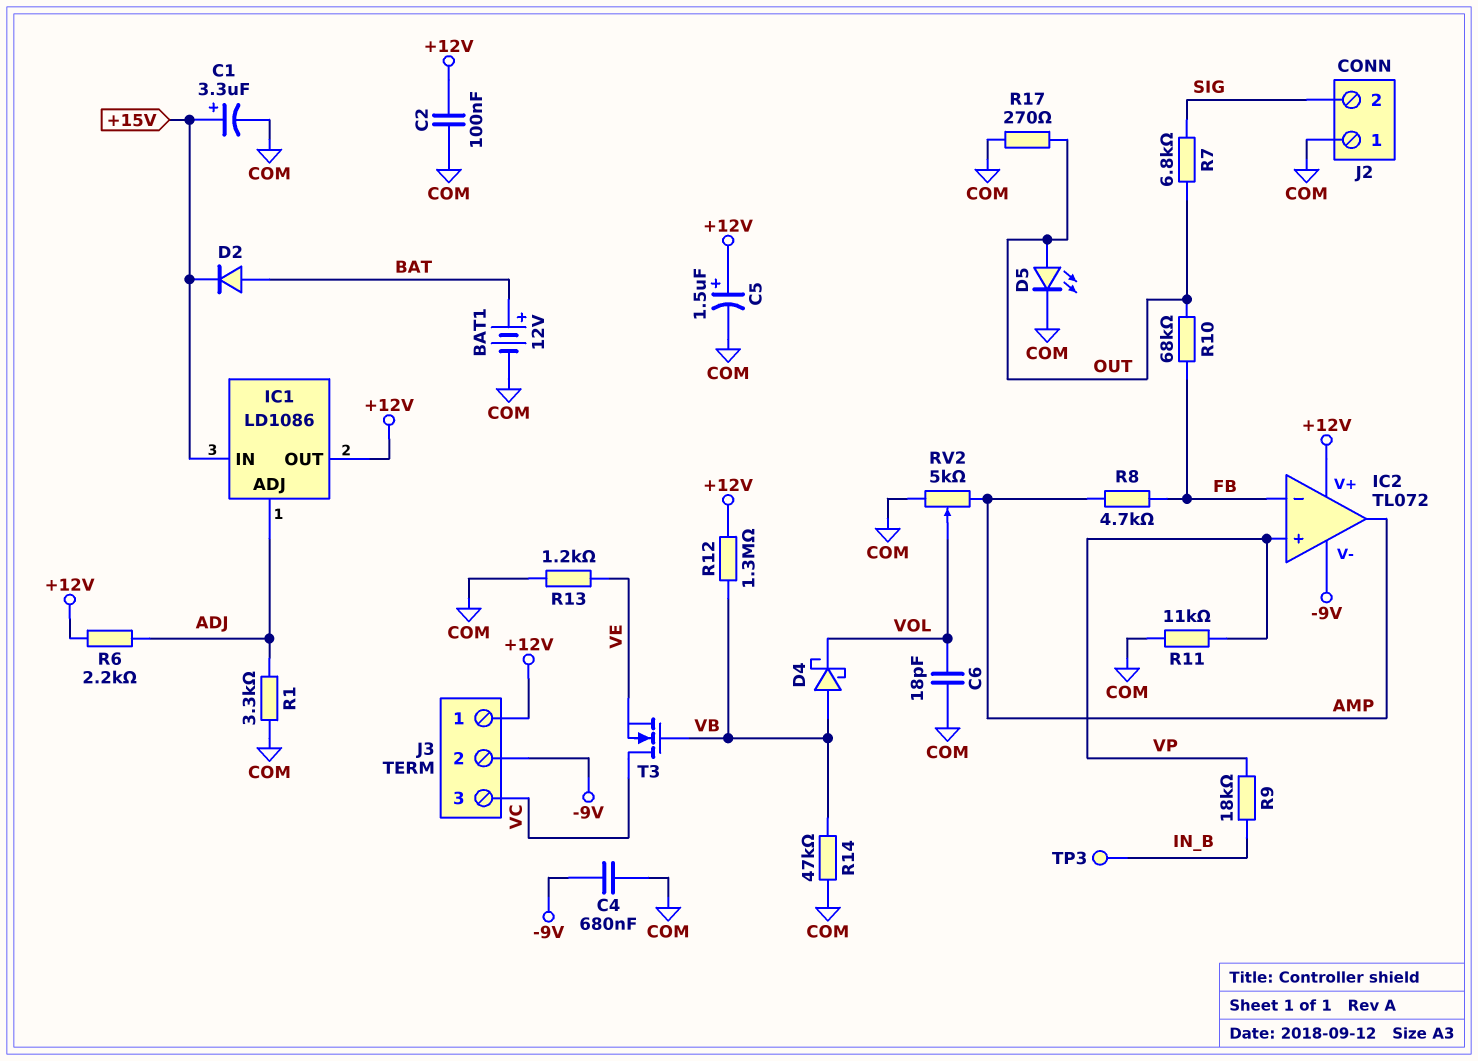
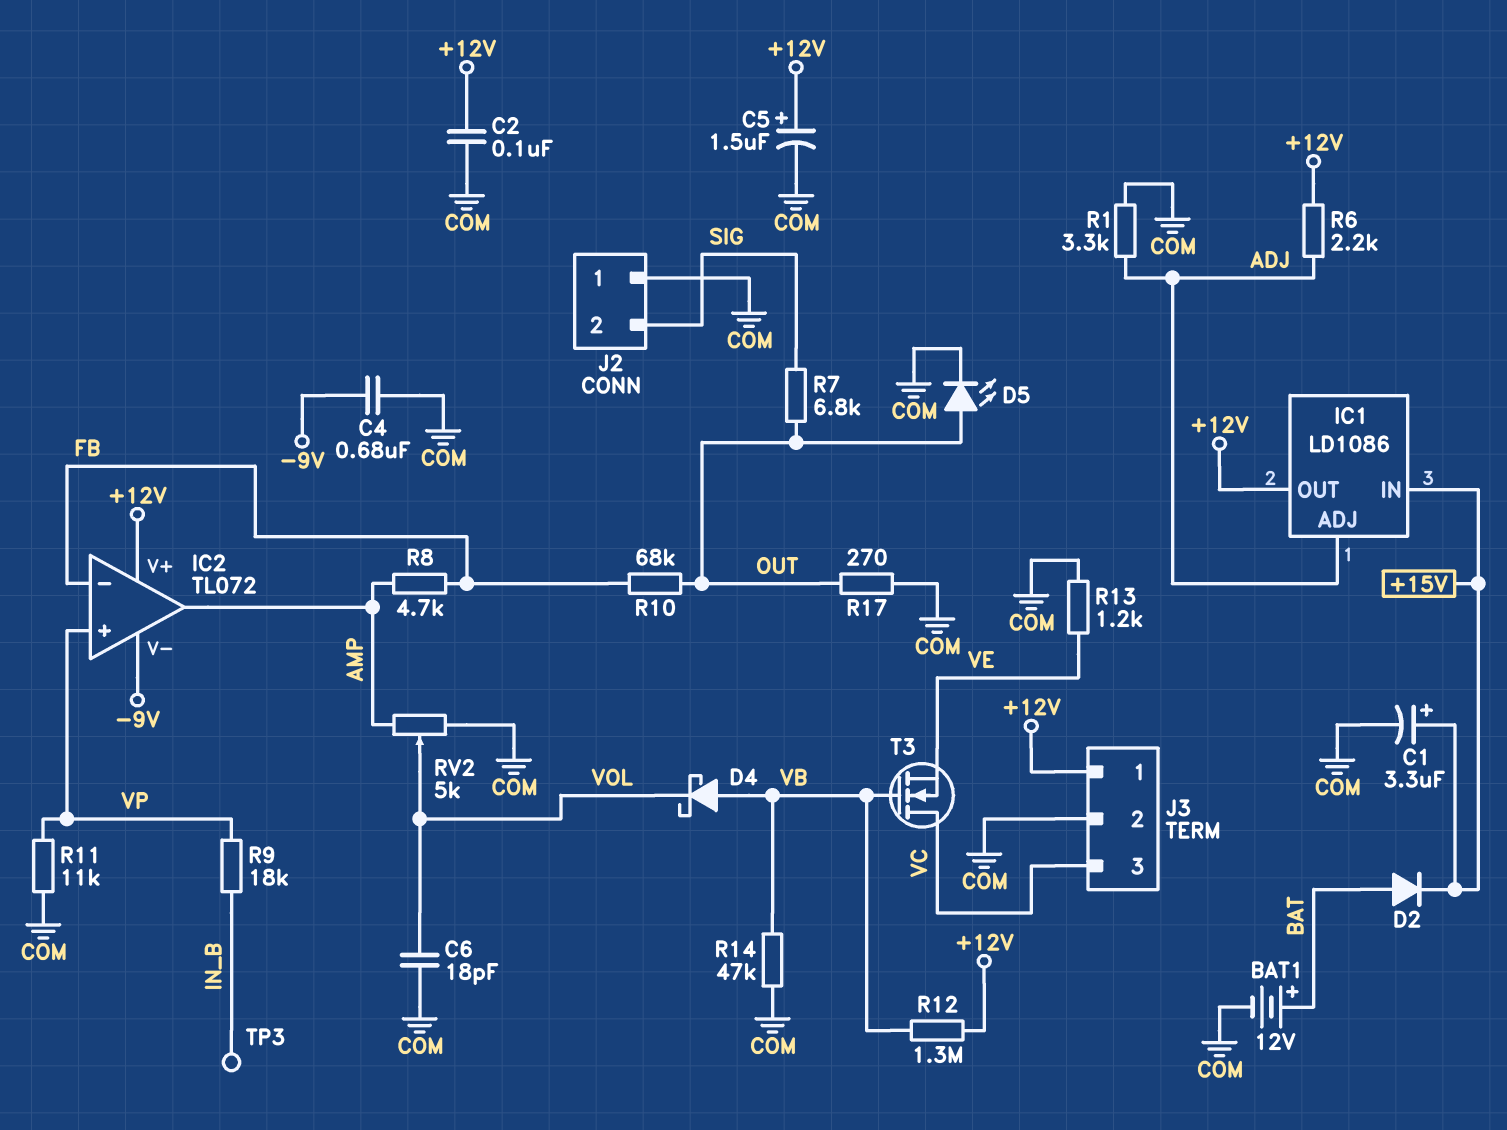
J3 pin 2: -9V -> COM

